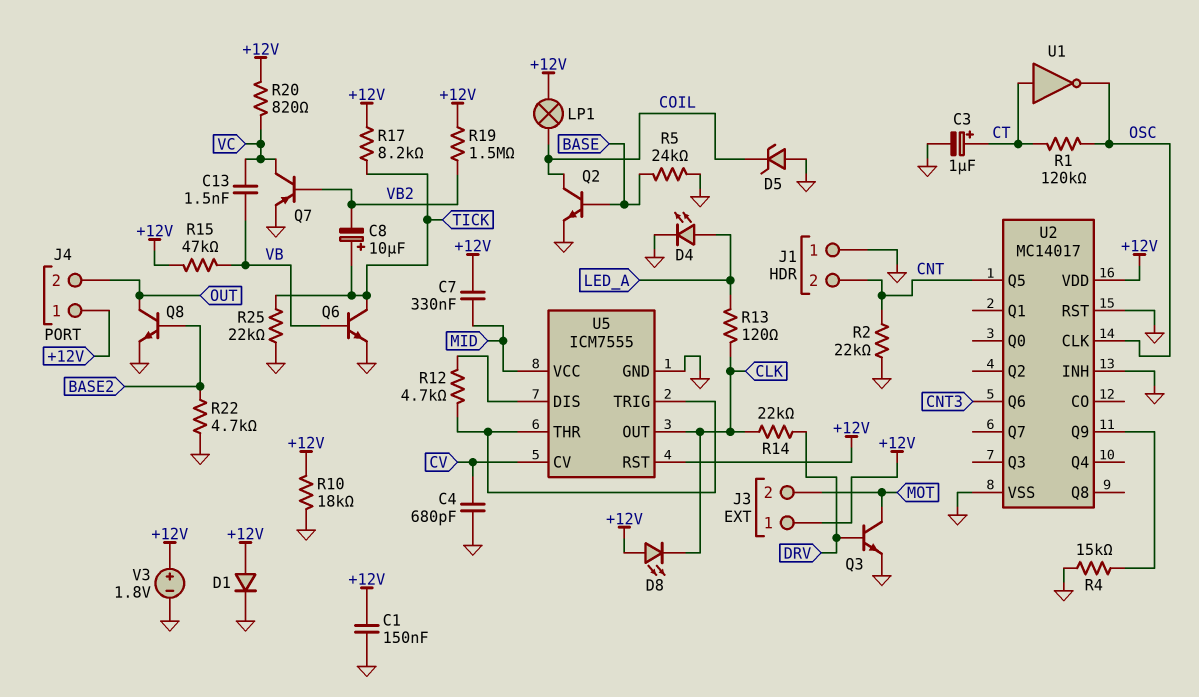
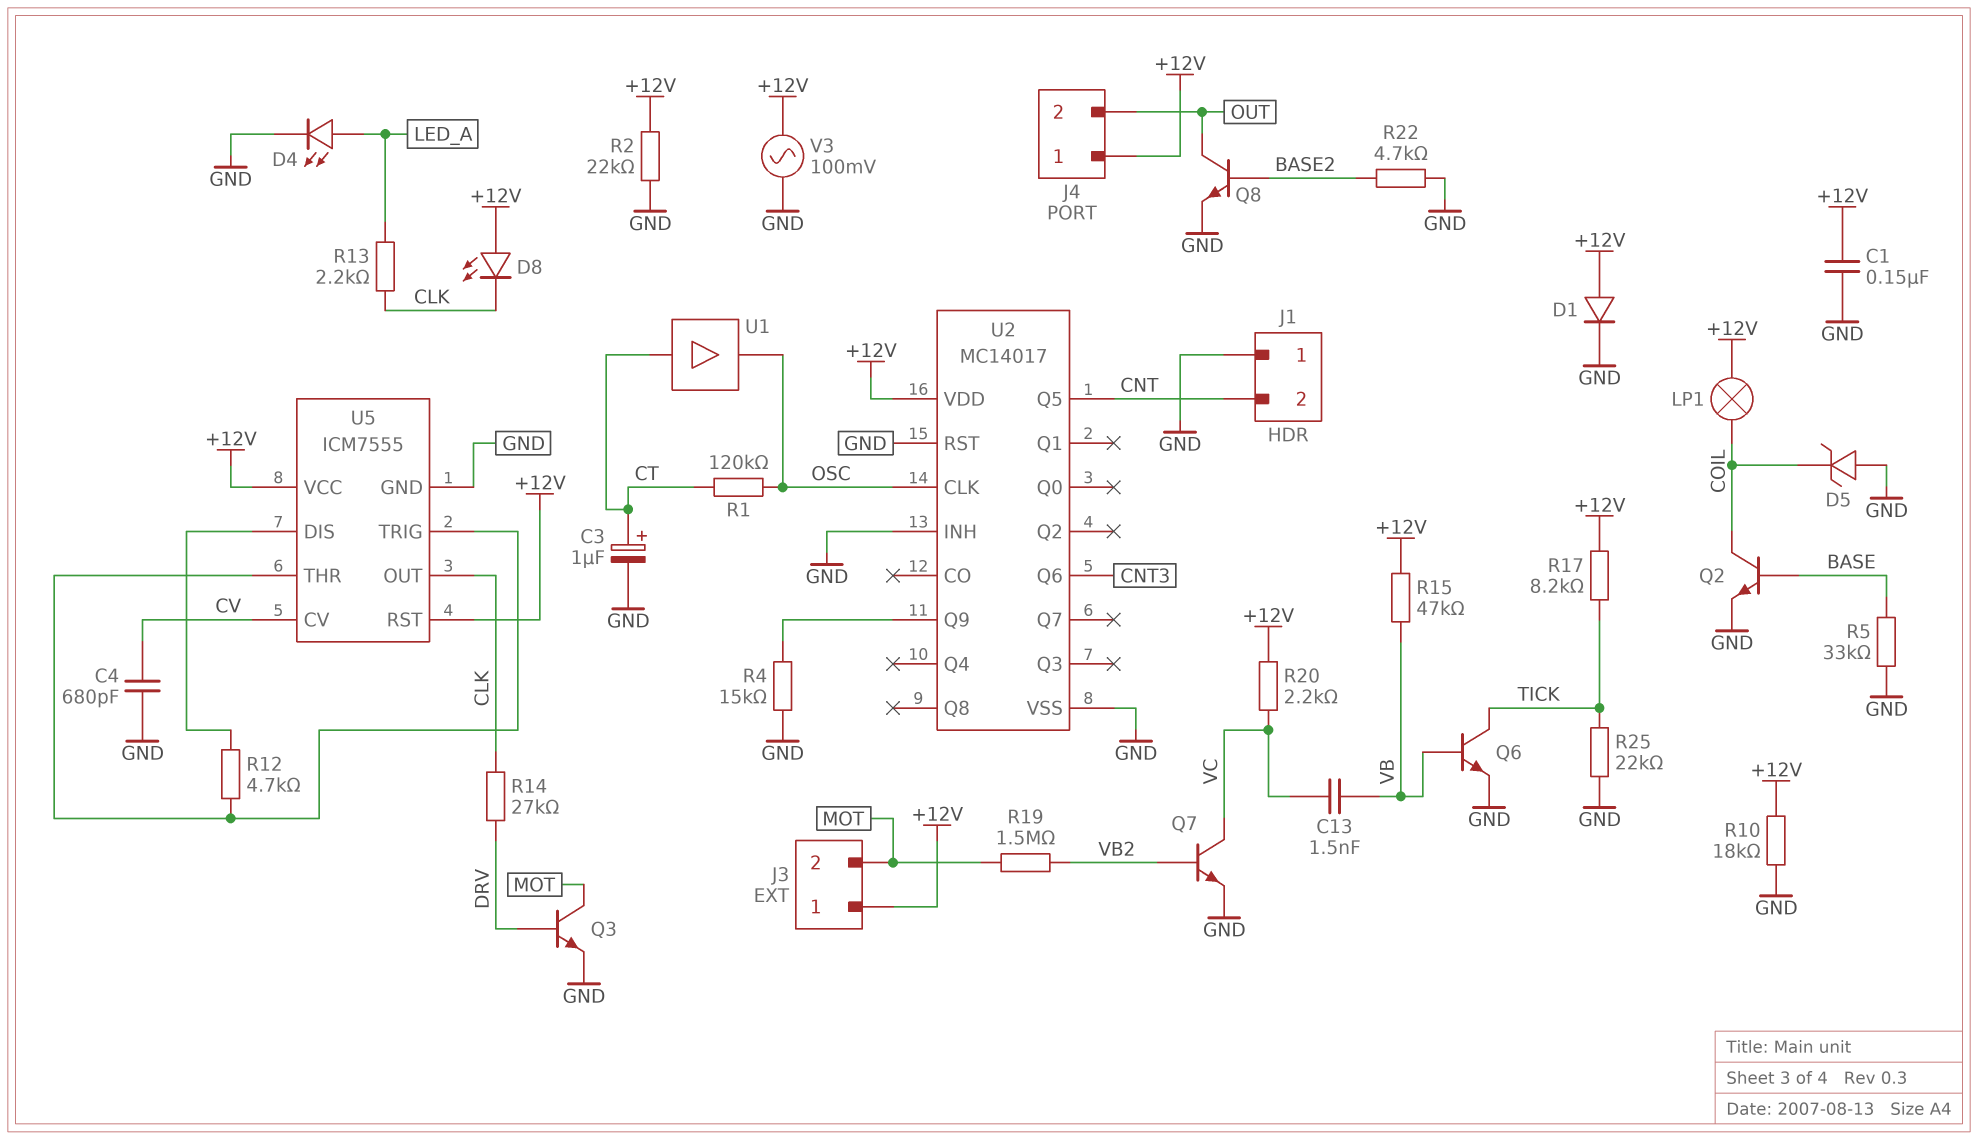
C7: 330nF (+12V, MID) -> none
C8: 10uF (plus TICK, minus VB2) -> none
Q7: PNP (B VB2, C VC, E GND) -> NPN (B VB2, C VC, E GND)
R2: 22k (CNT, GND) -> 22k (+12V, GND)
R5: 24k (BASE, GND) -> 33k (BASE, GND)
R13: 120 (CLK, LED_A) -> 2.2k (CLK, LED_A)
R14: 22k (CLK, DRV) -> 27k (CLK, DRV)
R19: 1.5M (+12V, VB2) -> 1.5M (MOT, VB2)
R20: 820 (+12V, VC) -> 2.2k (+12V, VC)
U1: NOT (in CT, out OSC) -> buffer (in CT, out OSC)
U5 pin VCC: MID -> +12V
V3: 1.8V (plus +12V, minus GND) -> AC 100mV (+12V, GND)

